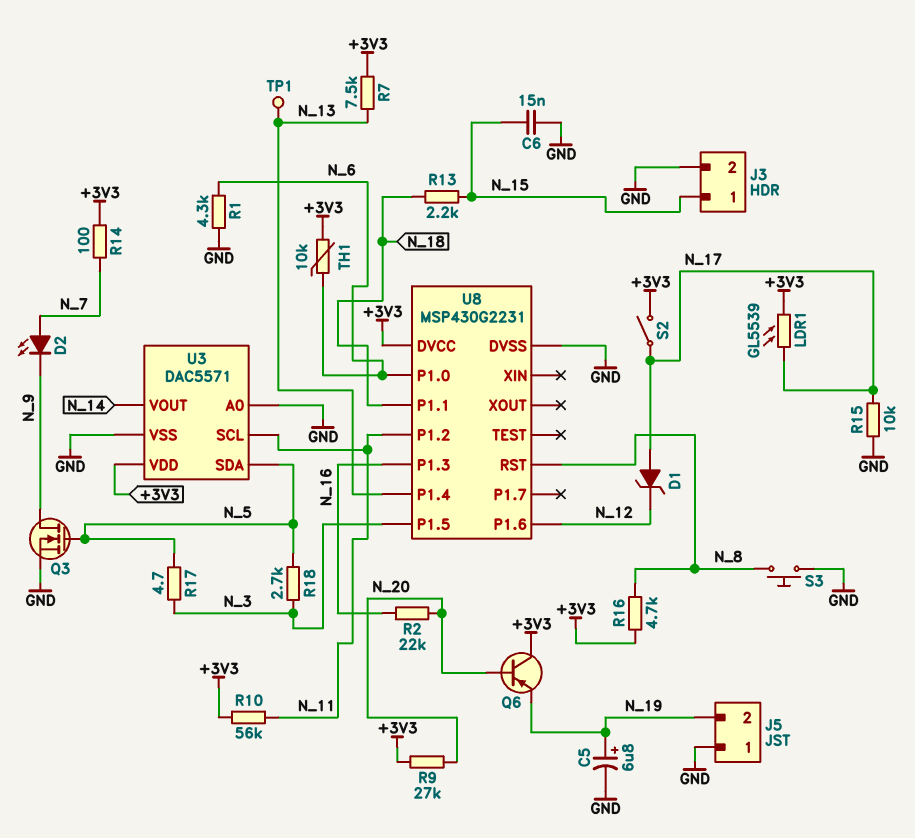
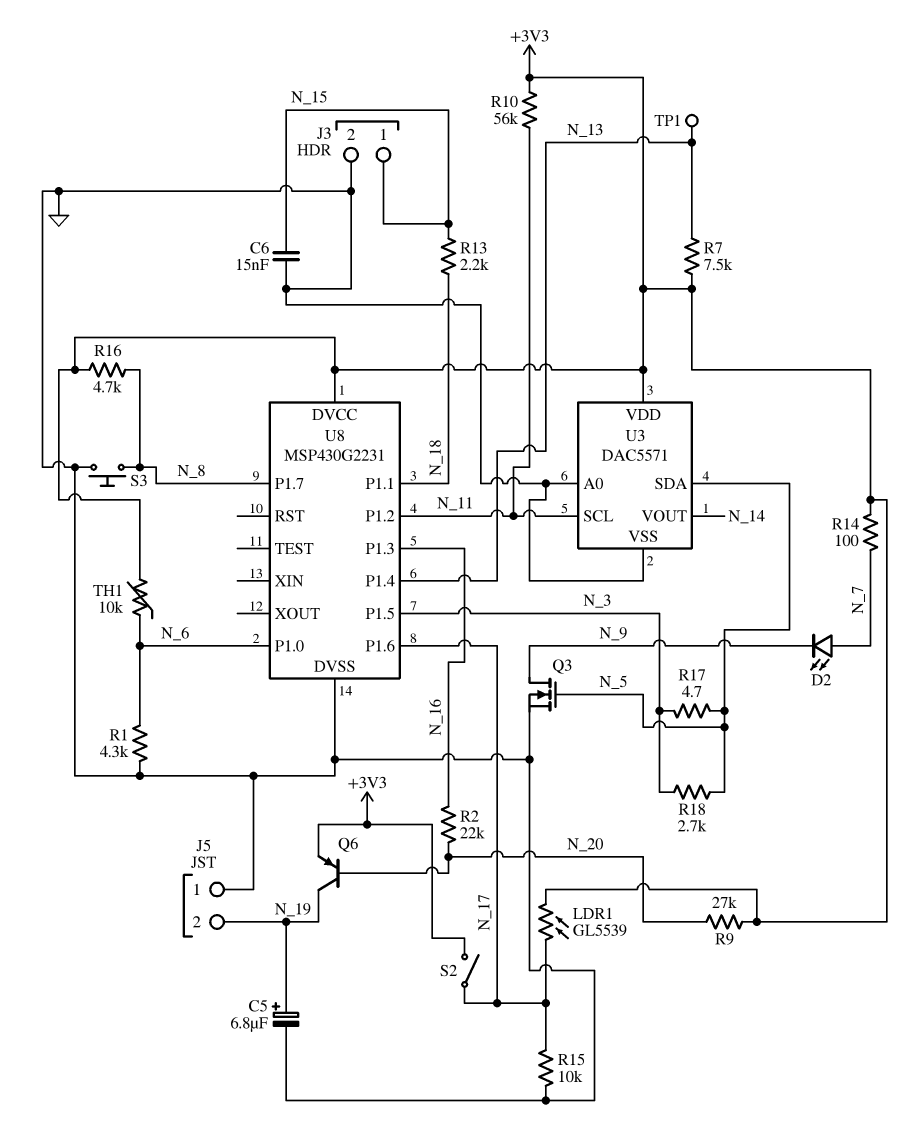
D1: zener (A N_17, K N_12) -> none
Q6: PNP (B N_20, C +3V3, E N_19) -> PNP (B N_20, C N_19, E +3V3)
U8 pin P1.6: N_12 -> N_17
U8 pin P1.7: none -> N_8
U8 pin RST: N_8 -> none

